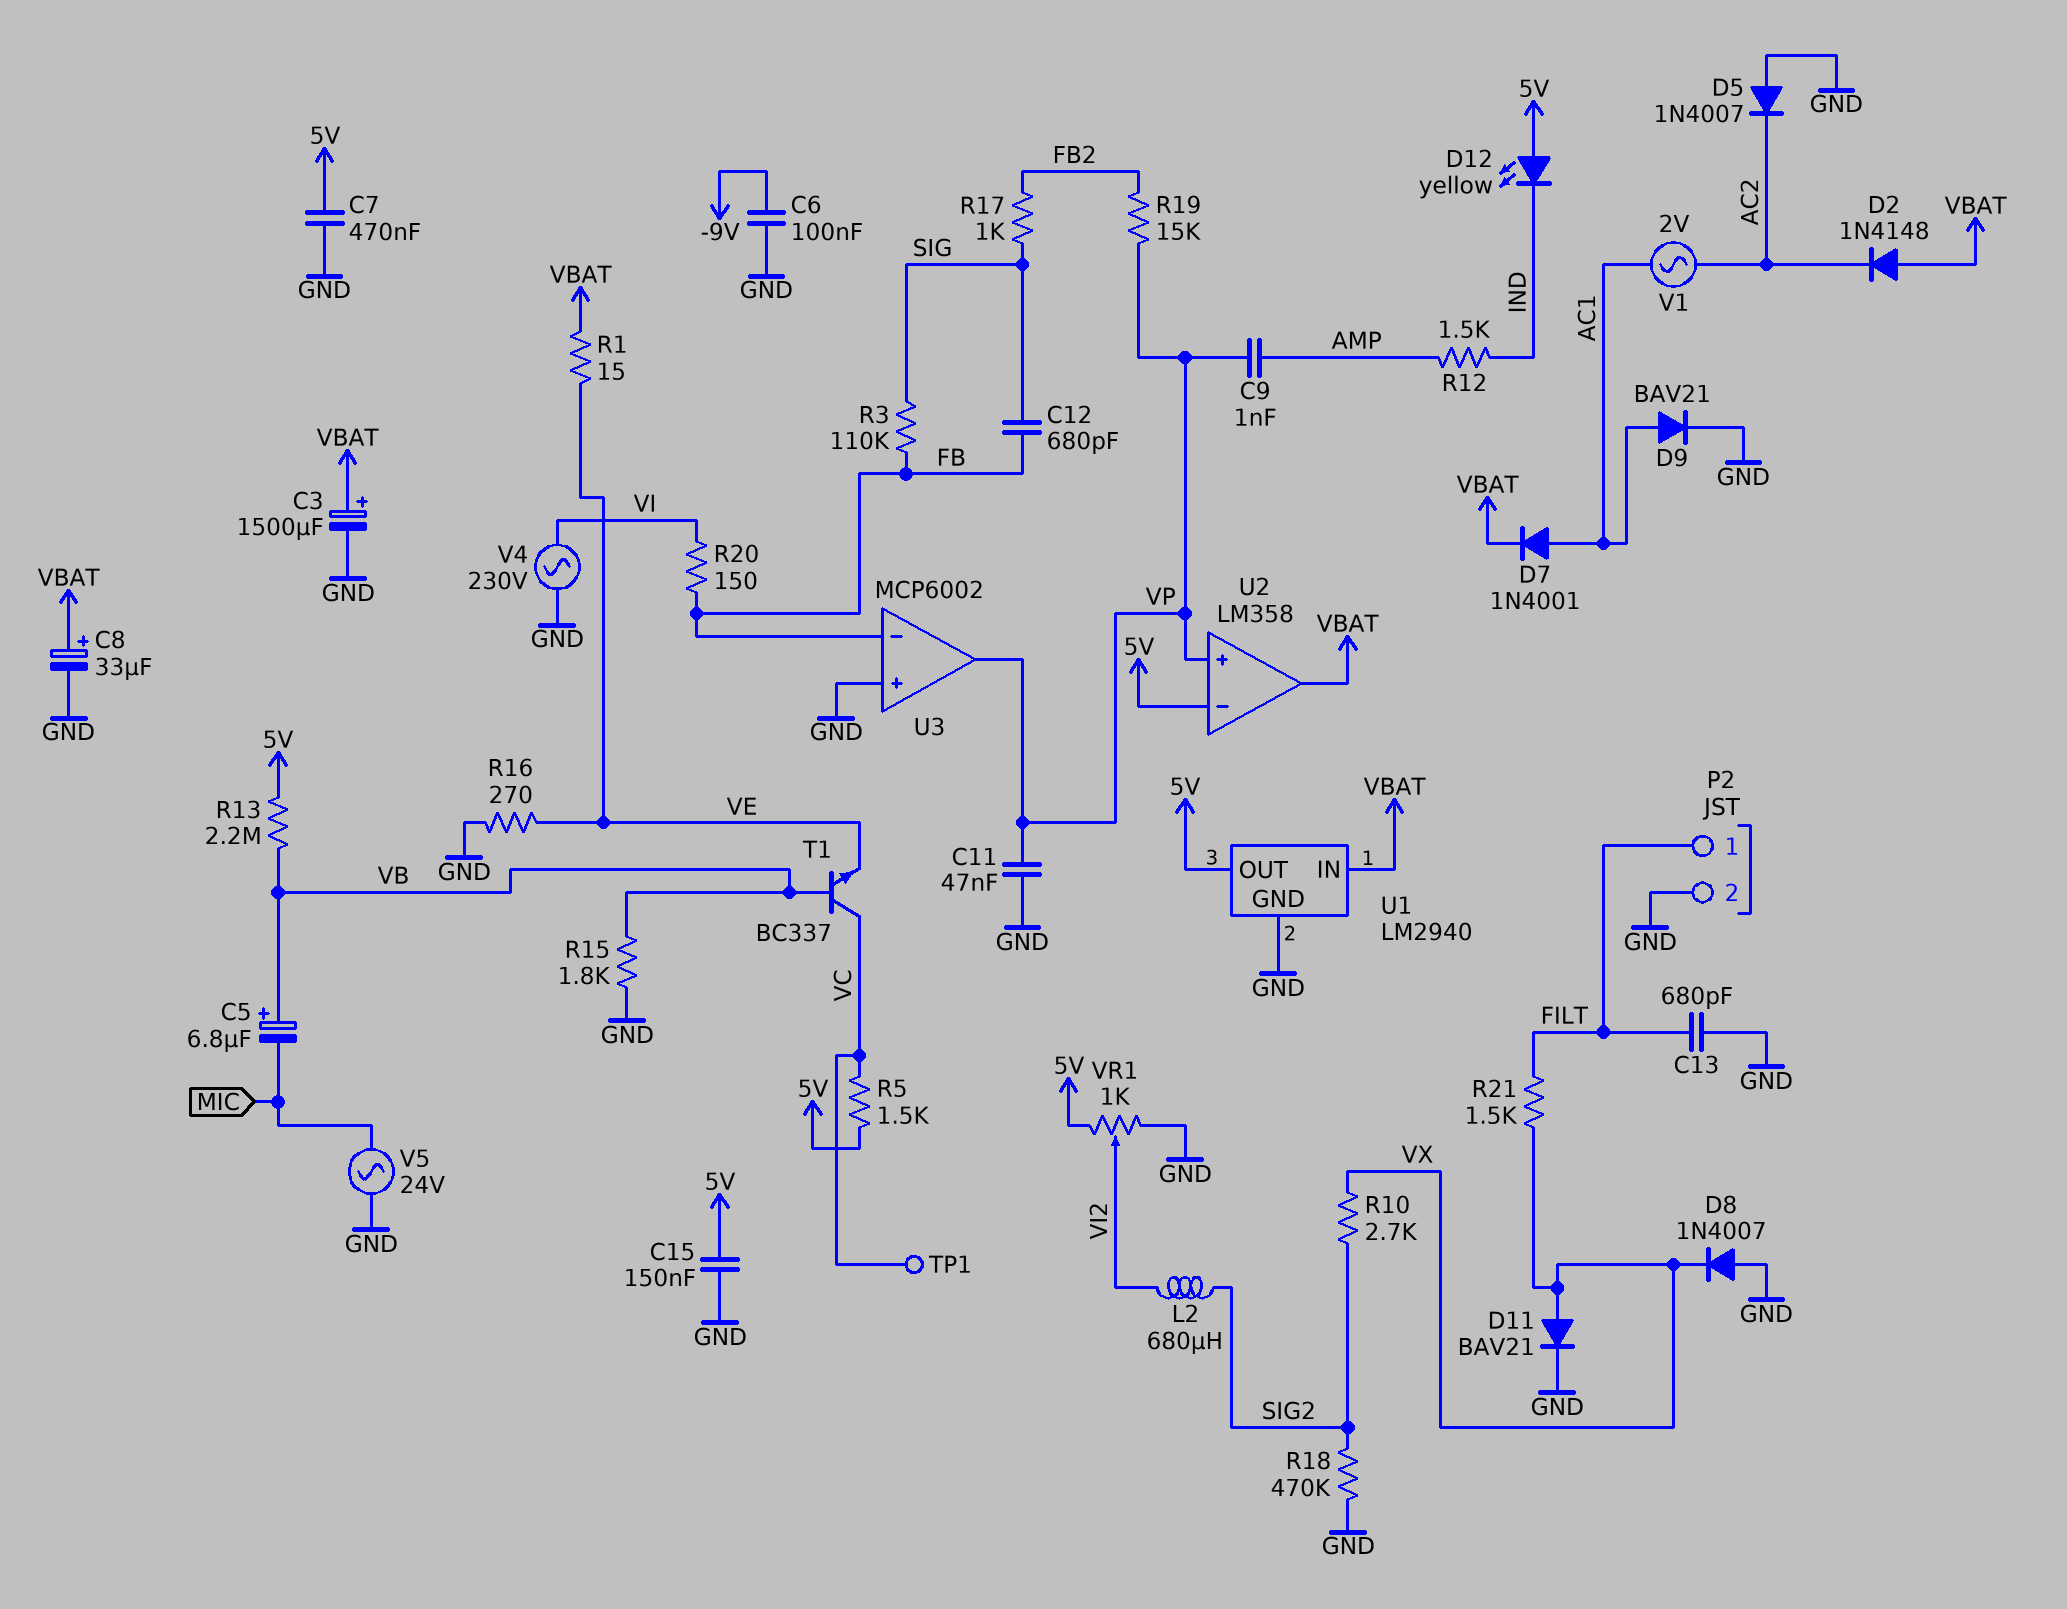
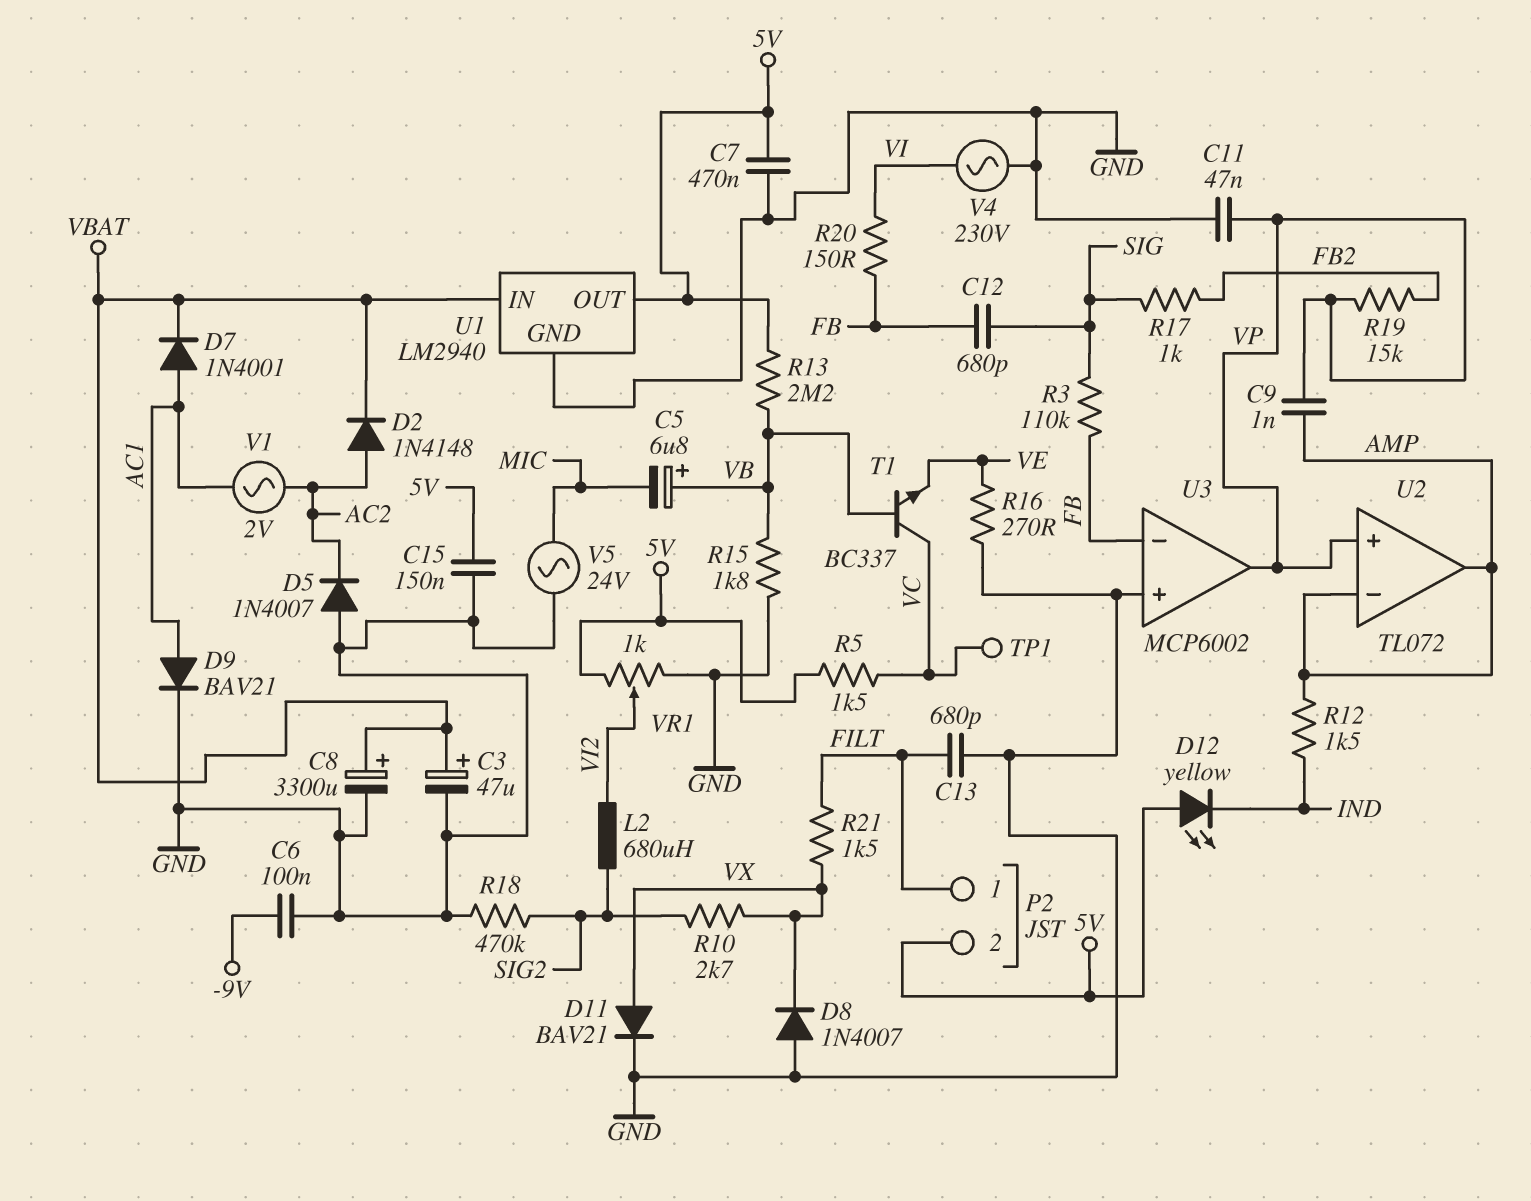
C3: 1500uF (plus VBAT, minus GND) -> 47uF (plus VBAT, minus GND)
C8: 33uF (plus VBAT, minus GND) -> 3300uF (plus VBAT, minus GND)
D2: diode 1N4148 (A VBAT, K AC2) -> diode 1N4148 (A AC2, K VBAT)
P2 pin 2: GND -> 5V
R1: 15 (VBAT, VE) -> none
U2: LM358 -> TL072
U2 pin in-: 5V -> AMP
U2 pin out: VBAT -> AMP

